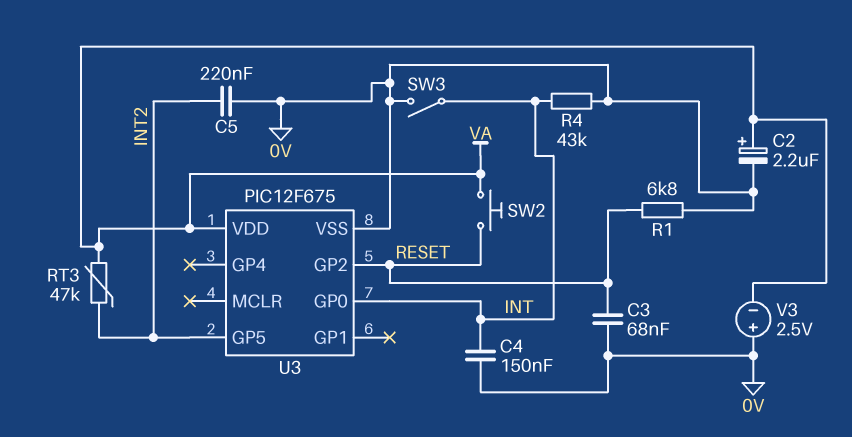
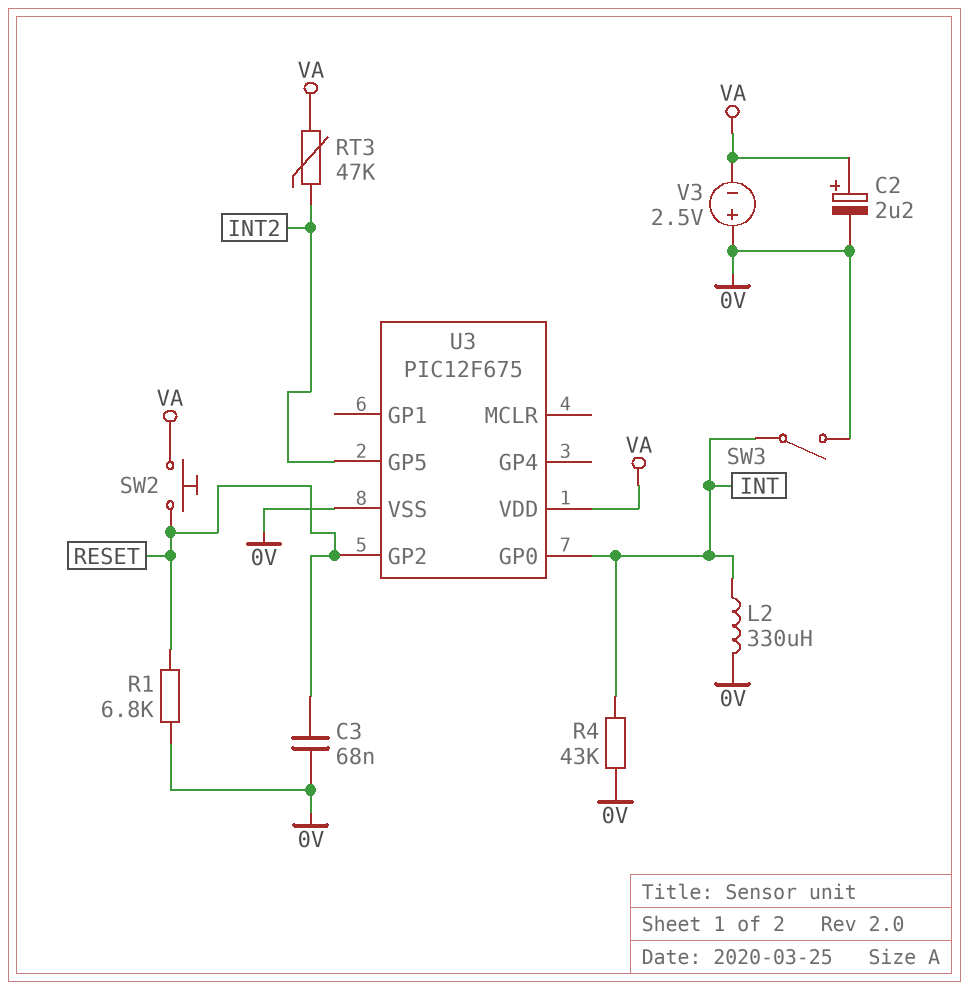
C4: 150nF (0V, INT) -> none
C5: 220nF (0V, INT2) -> none
L2: none -> 330uH (0V, INT)

